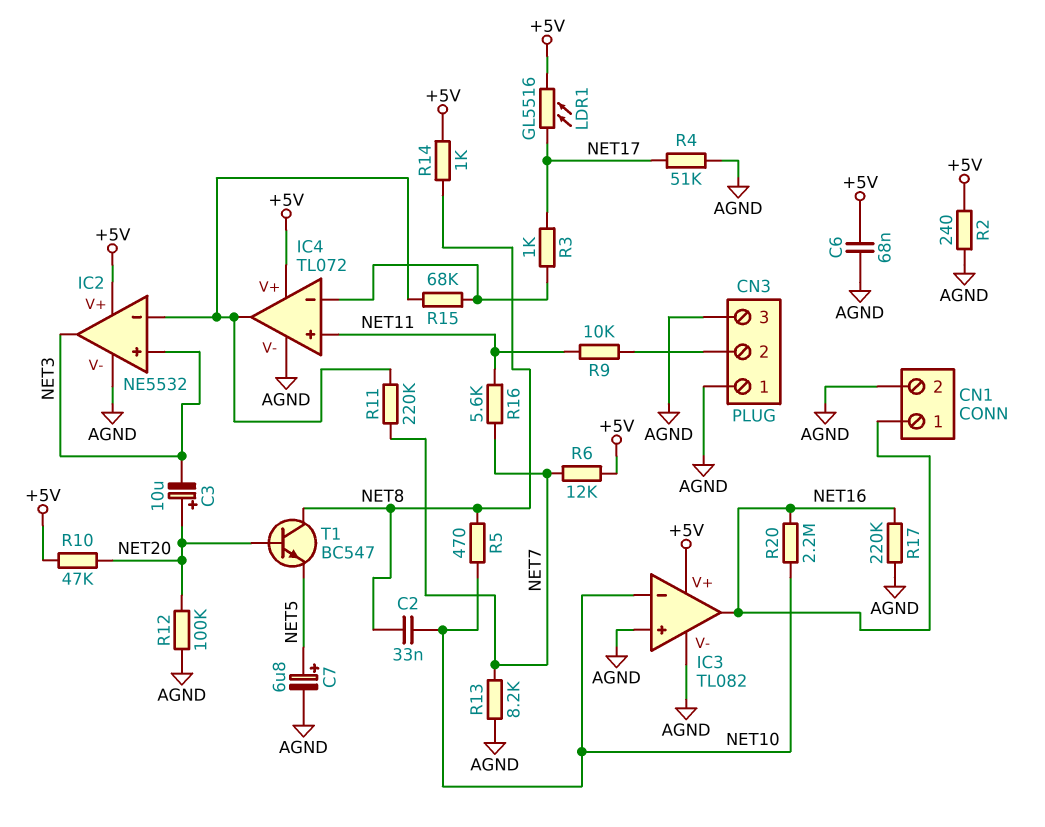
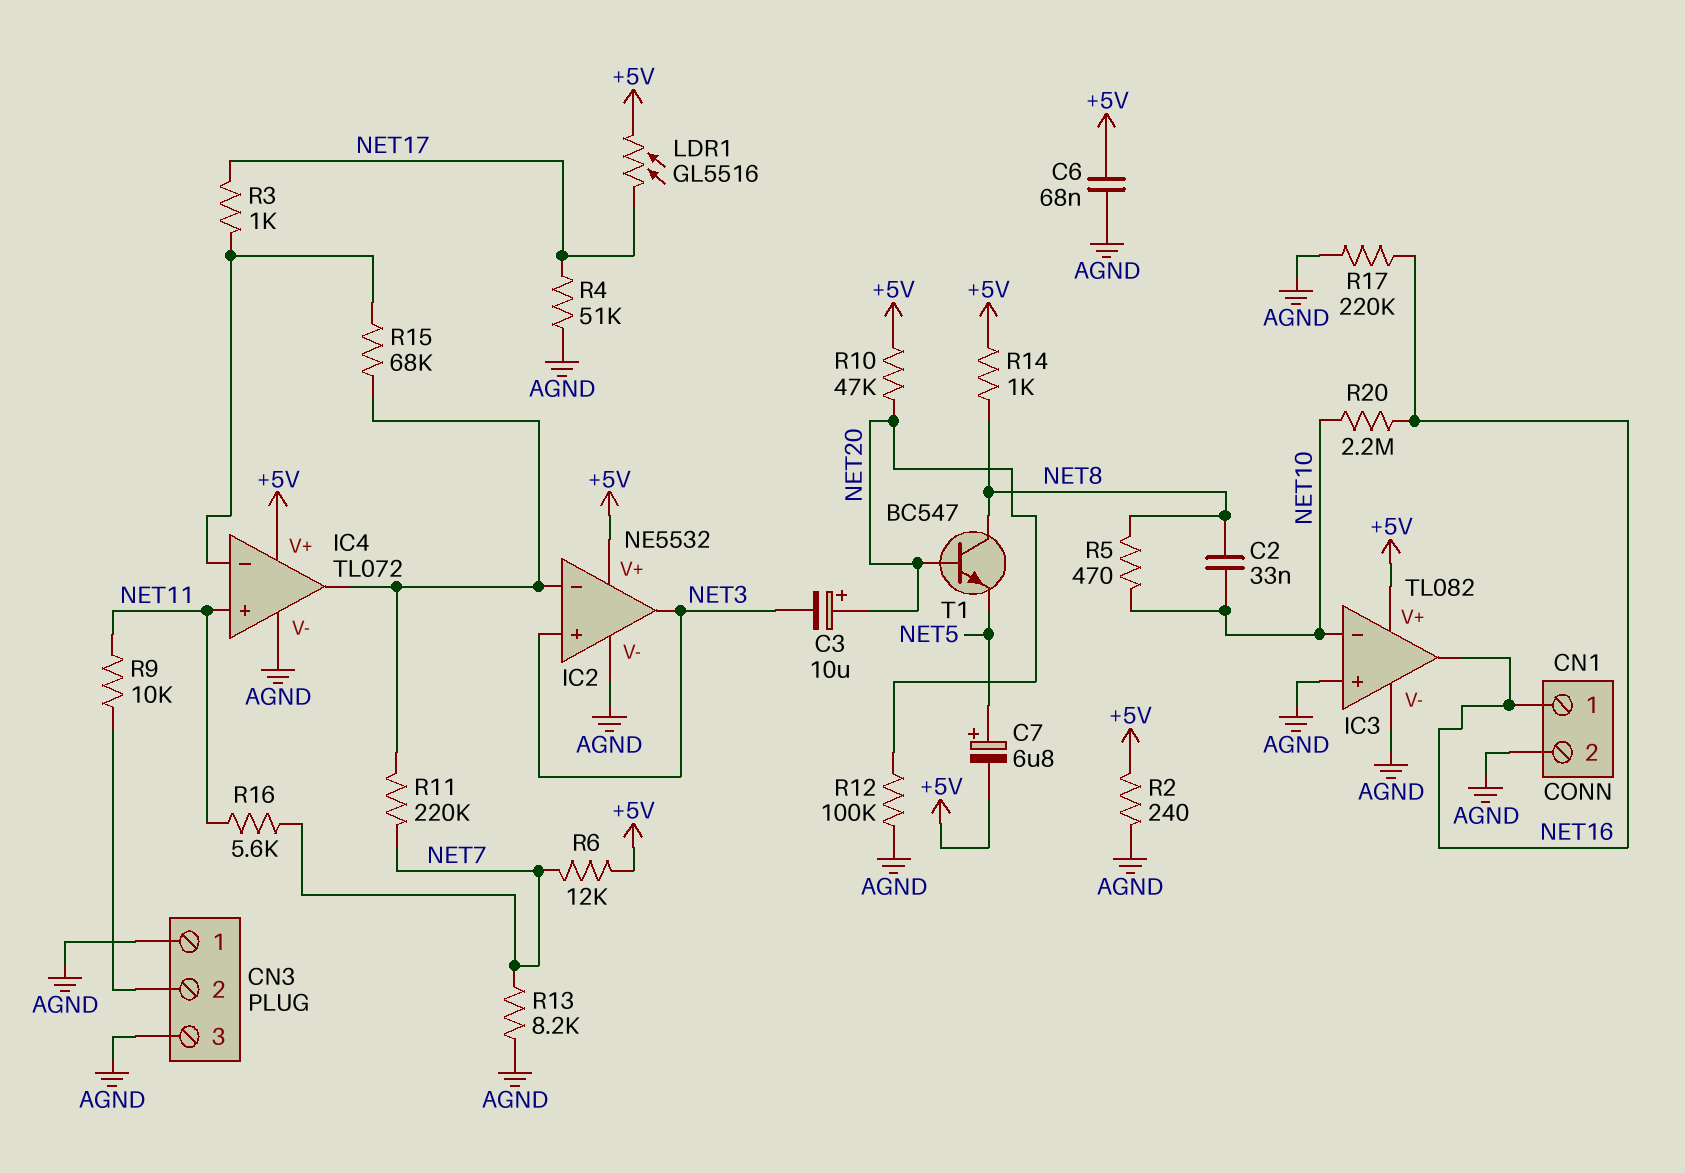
C7: 6.8uF (plus NET5, minus AGND) -> 6.8uF (plus NET5, minus +5V)

